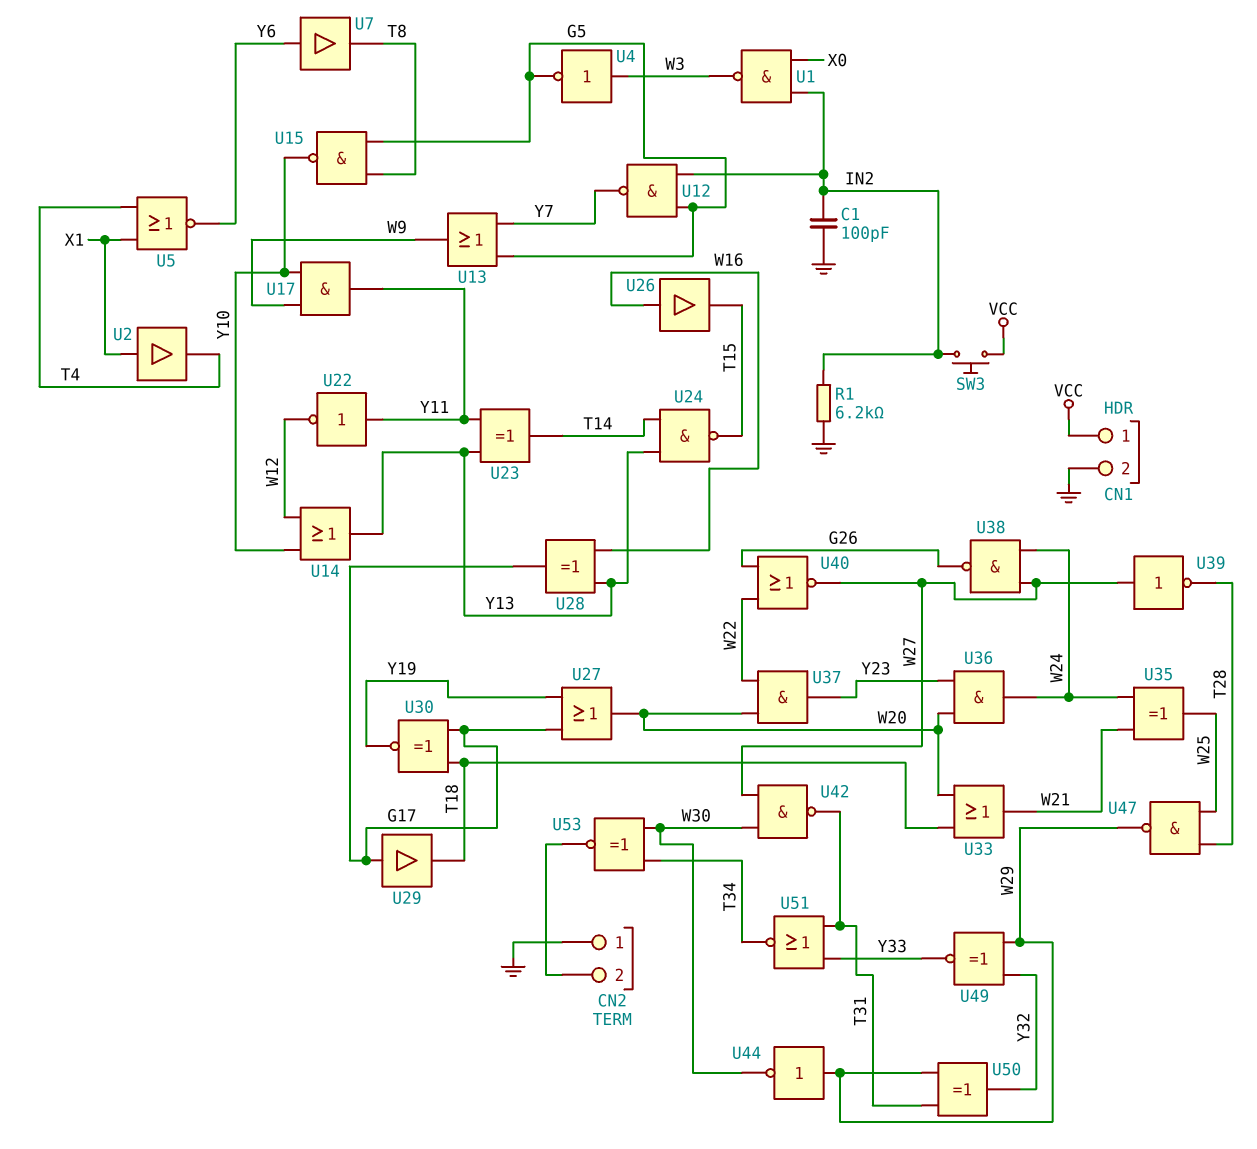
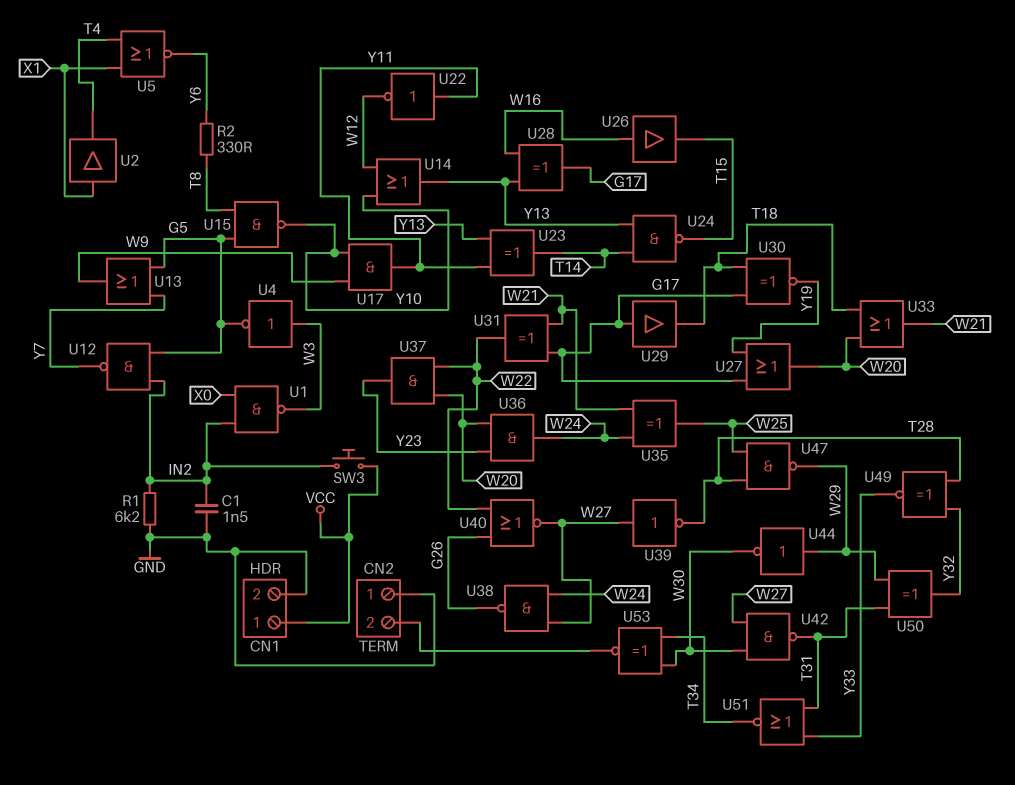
C1: 100pF (GND, IN2) -> 1.5nF (GND, IN2)
R2: none -> 330 (T8, Y6)
U7: buffer (in Y6, out T8) -> none
U31: none -> XOR (in G17, in W21, out W22)
U49: XNOR (in W29, in Y32, out Y33) -> XNOR (in T28, in Y32, out Y33)

